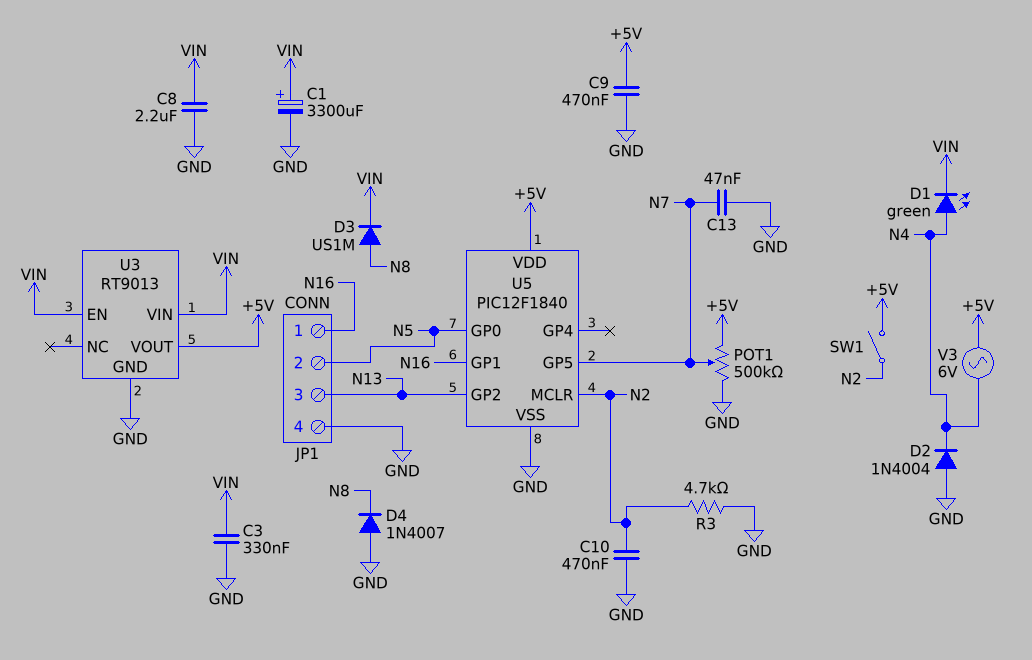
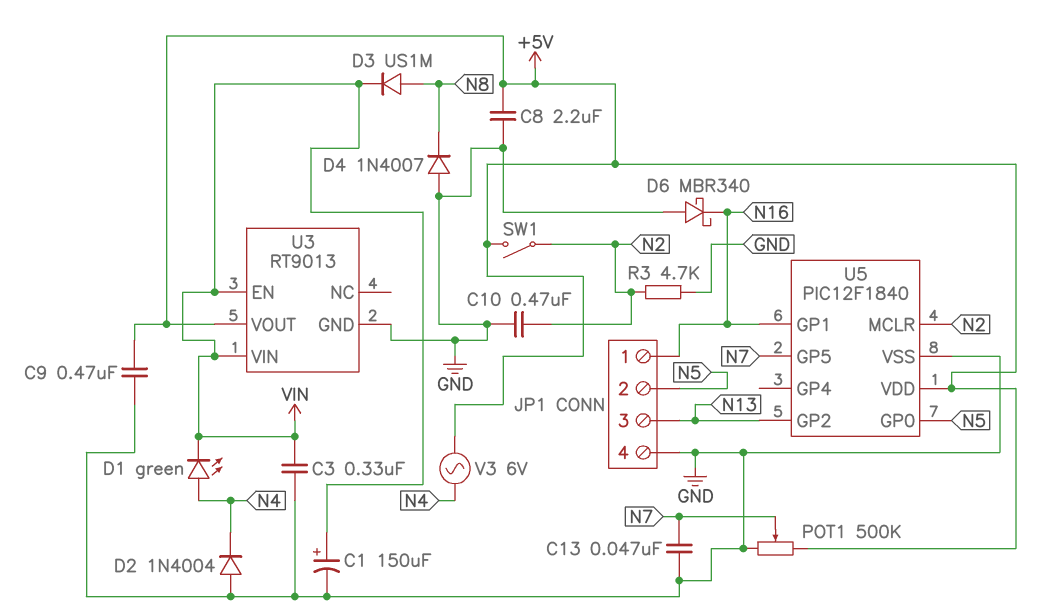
C1: 3300uF (plus VIN, minus GND) -> 150uF (plus VIN, minus GND)
C8: 2.2uF (GND, VIN) -> 2.2uF (+5V, GND)
D6: none -> schottky MBR340 (A GND, K N16)

